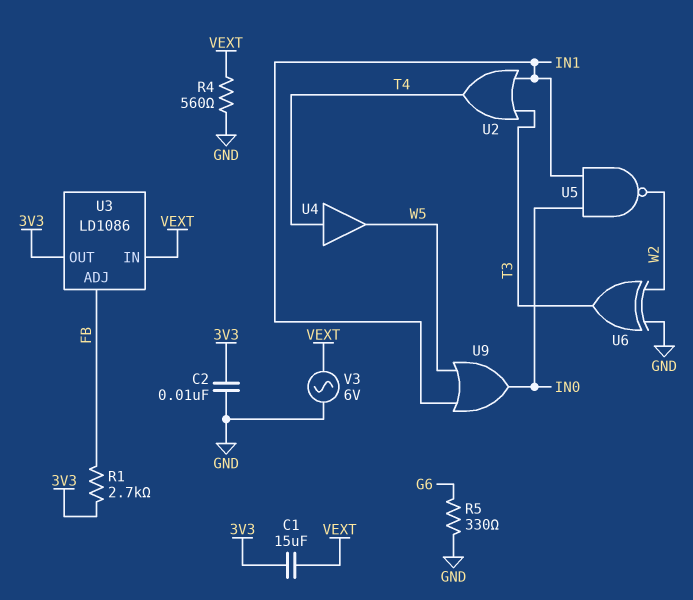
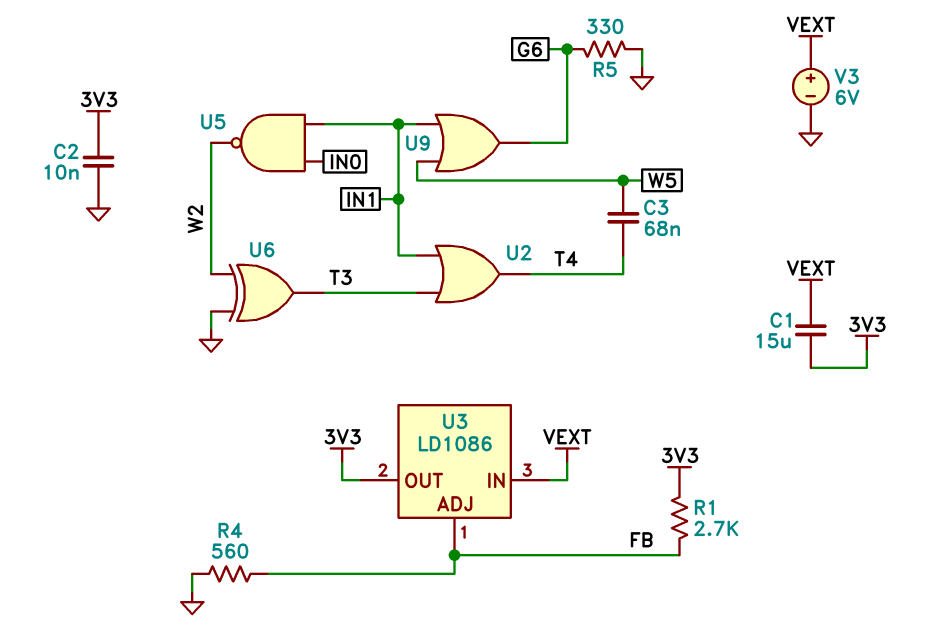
C3: none -> 68nF (T4, W5)
R4: 560 (GND, VEXT) -> 560 (FB, GND)
U4: buffer (in T4, out W5) -> none
U9: OR (in IN1, in W5, out IN0) -> OR (in IN1, in W5, out G6)
V3: AC 6V (GND, VEXT) -> 6V (plus VEXT, minus GND)

